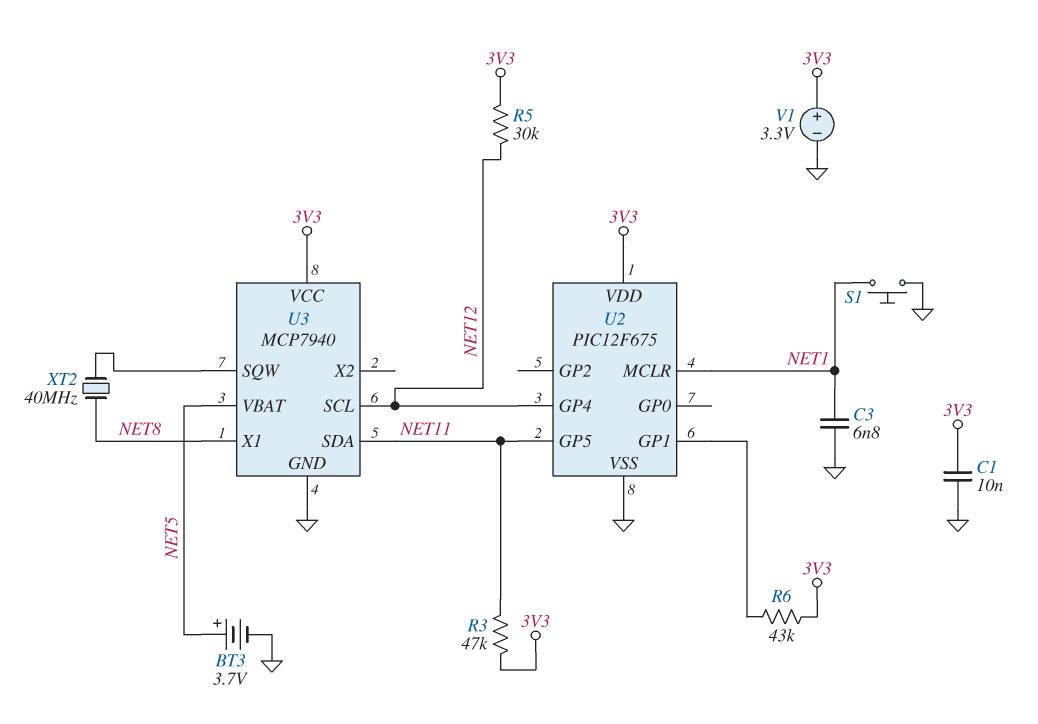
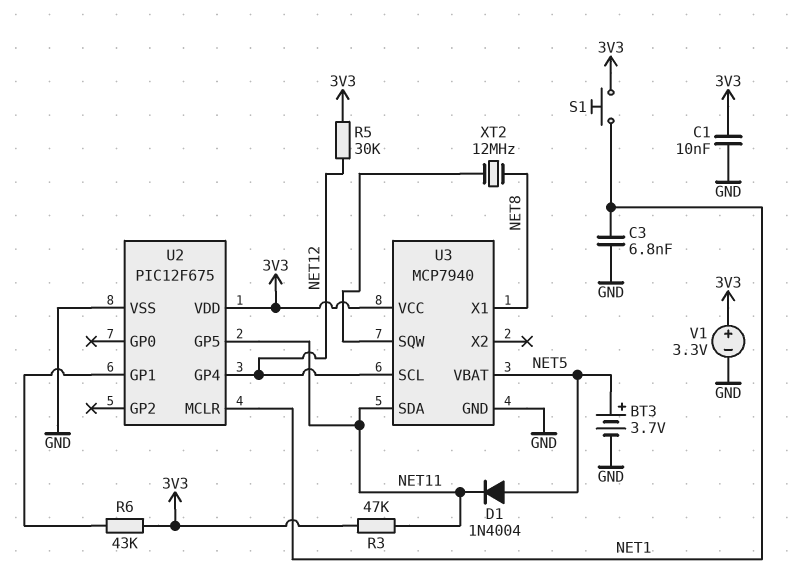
D1: none -> diode 1N4004 (A NET5, K NET11)
S1: button (GND, NET1) -> button (3V3, NET1)
XT2: 40MHz (NET8, U3/SQW) -> 12MHz (NET8, U3/SQW)

